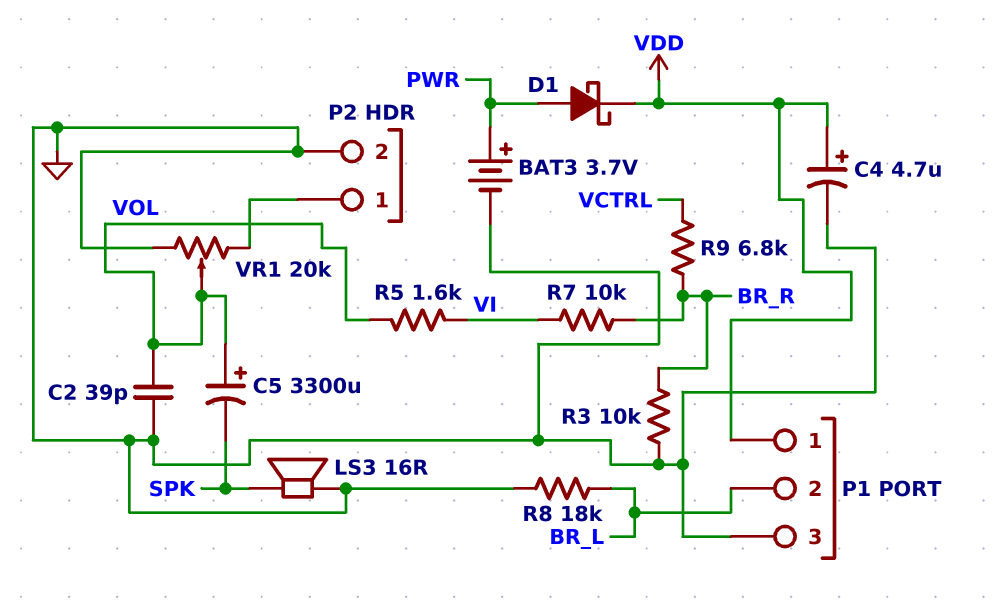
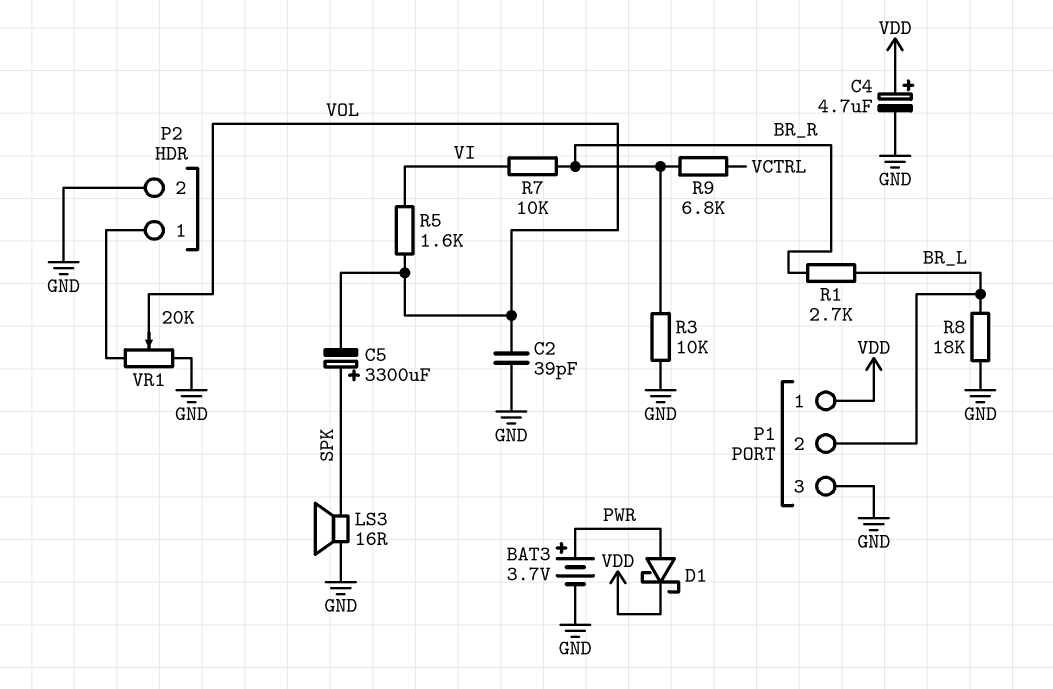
C5: 3300uF (plus VOL, minus SPK) -> 3300uF (plus SPK, minus VOL)
R1: none -> 2.7k (BR_L, BR_R)

